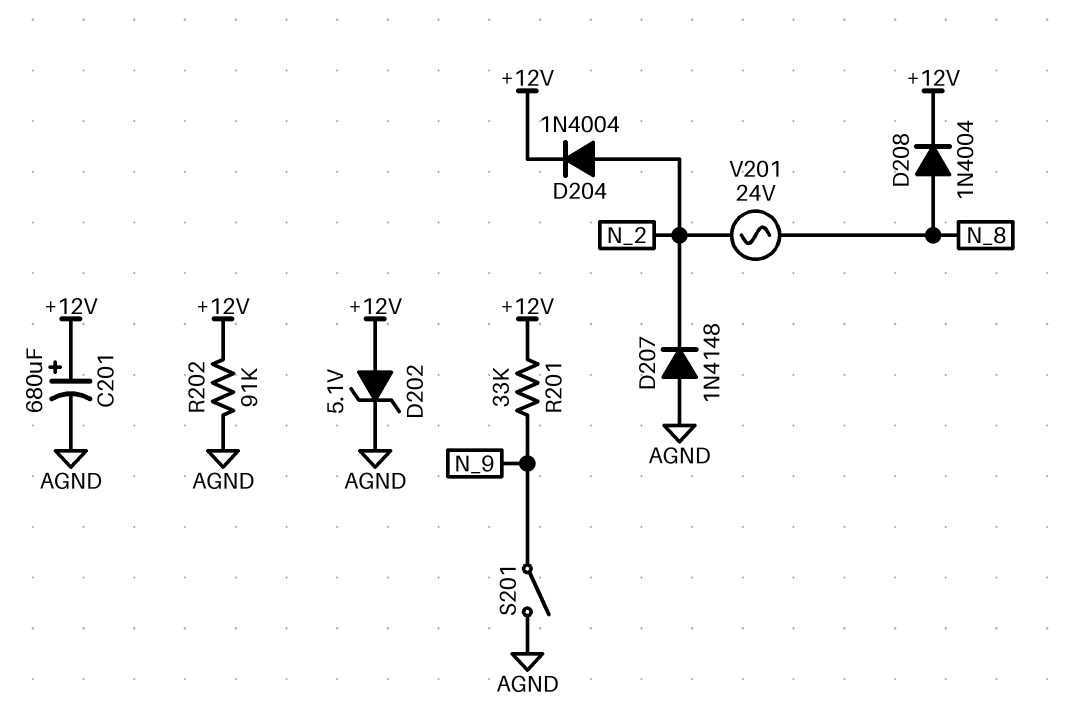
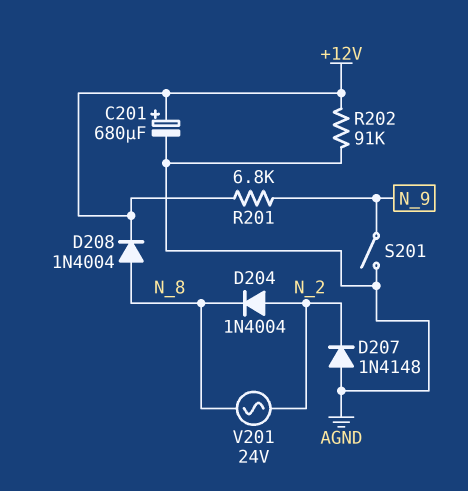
D202: zener 5.1V (A +12V, K AGND) -> none
D204: diode 1N4004 (A N_2, K +12V) -> diode 1N4004 (A N_2, K N_8)
R201: 33k (+12V, N_9) -> 6.8k (+12V, N_9)

